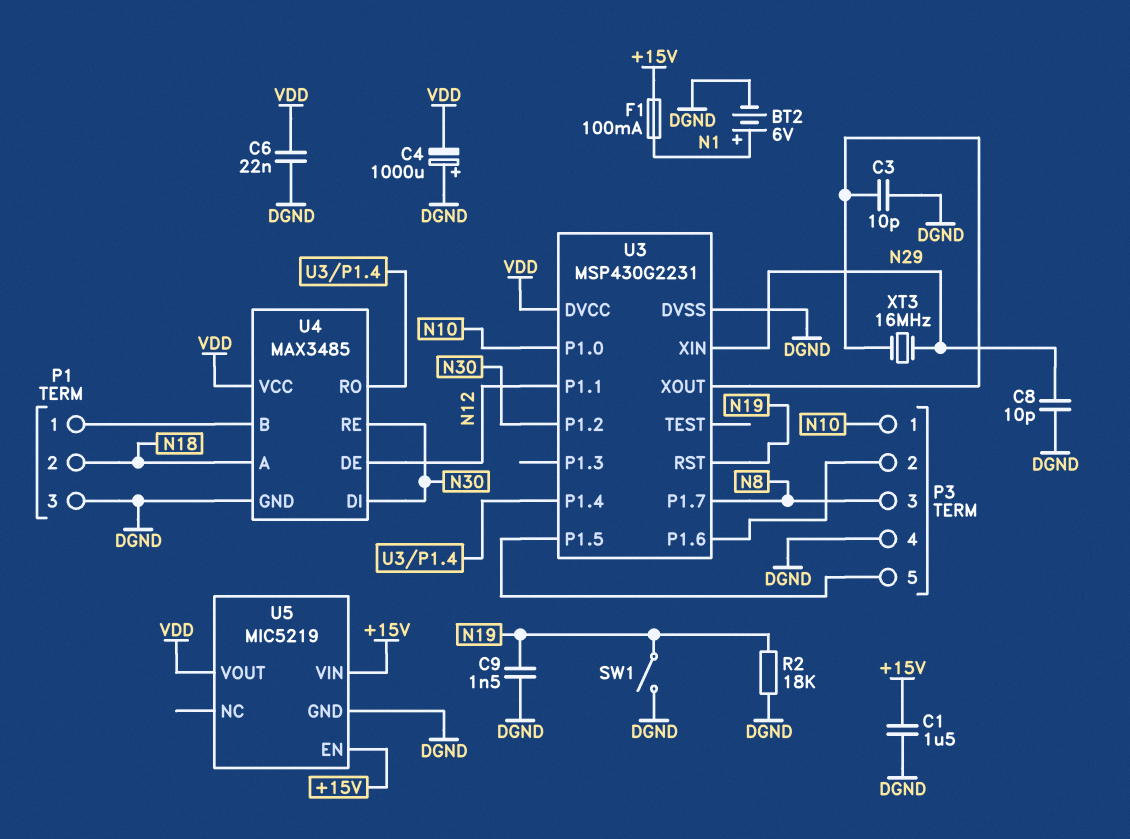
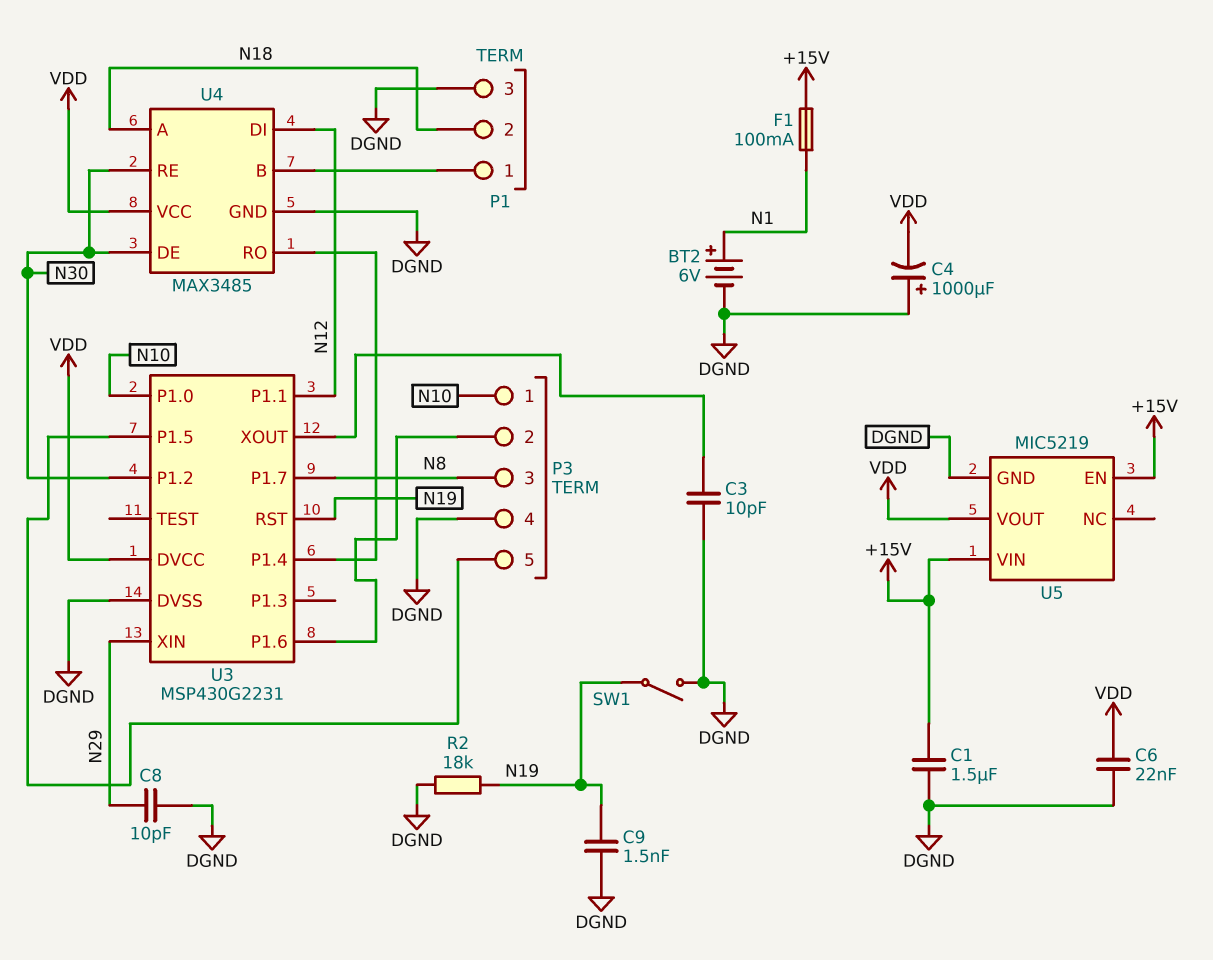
U4 pin DE: N12 -> N30
U4 pin DI: N30 -> N12
XT3: 16MHz (N29, U3/XOUT) -> none

